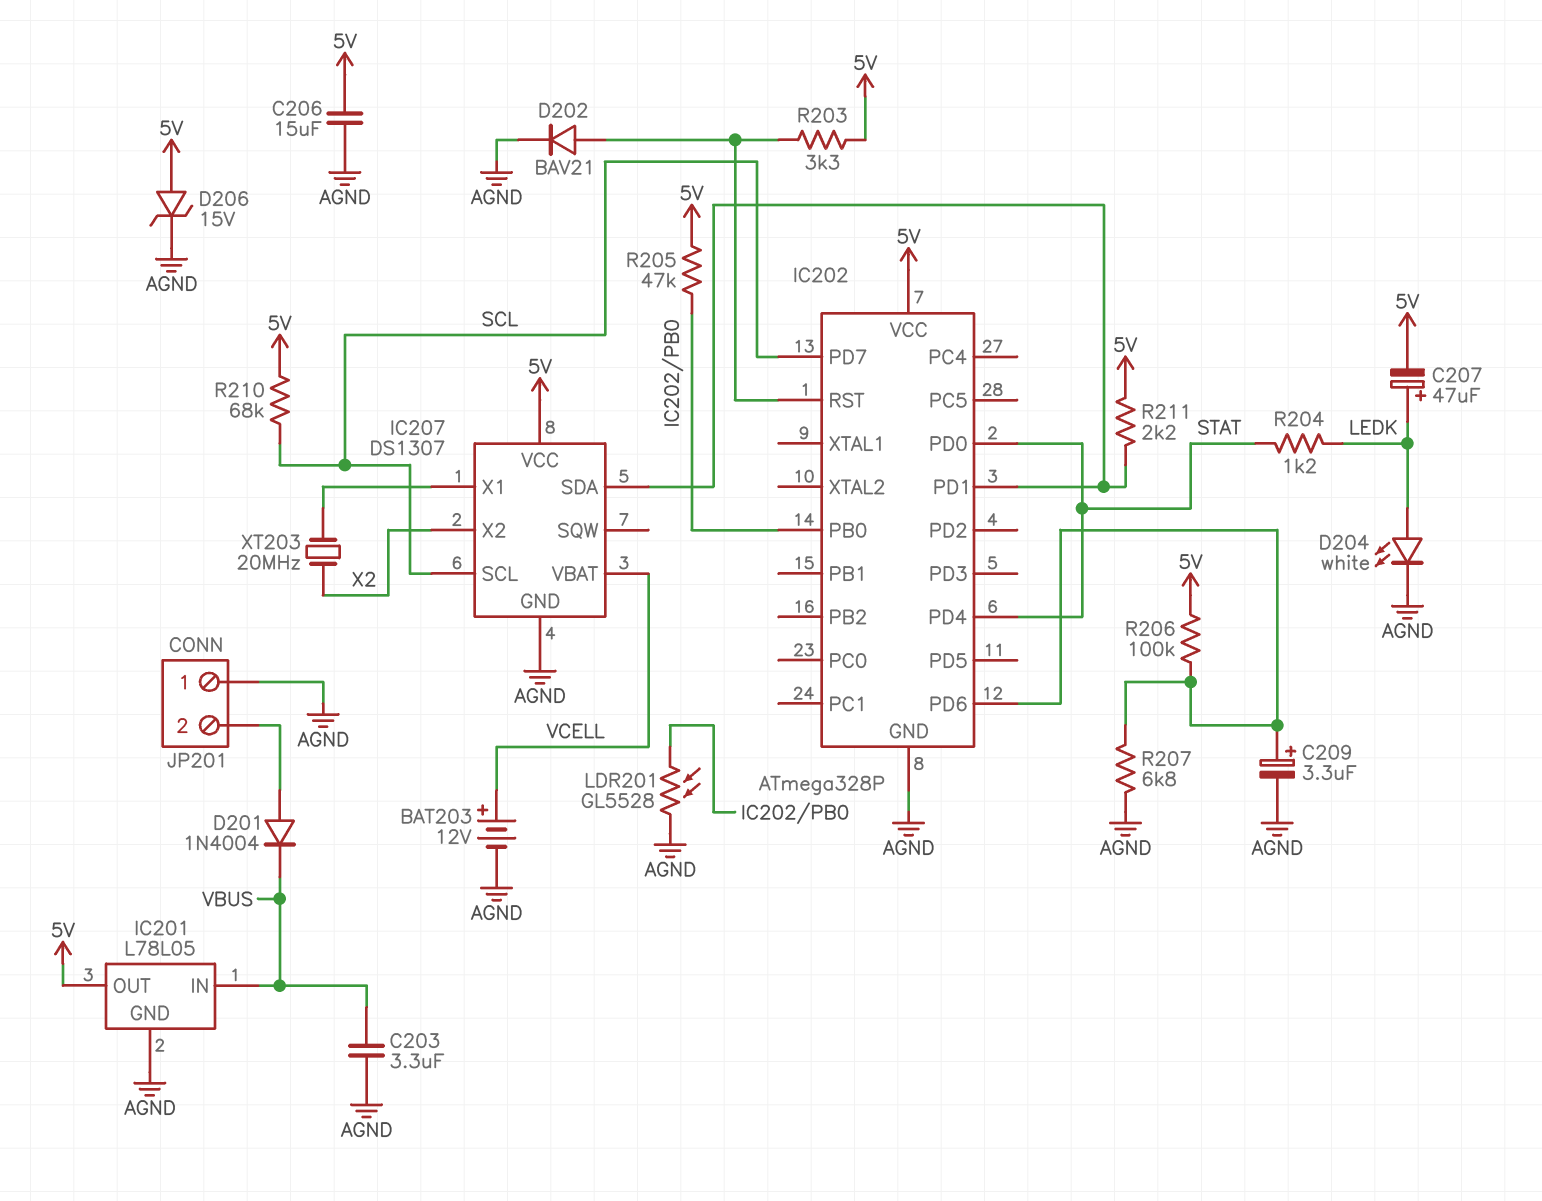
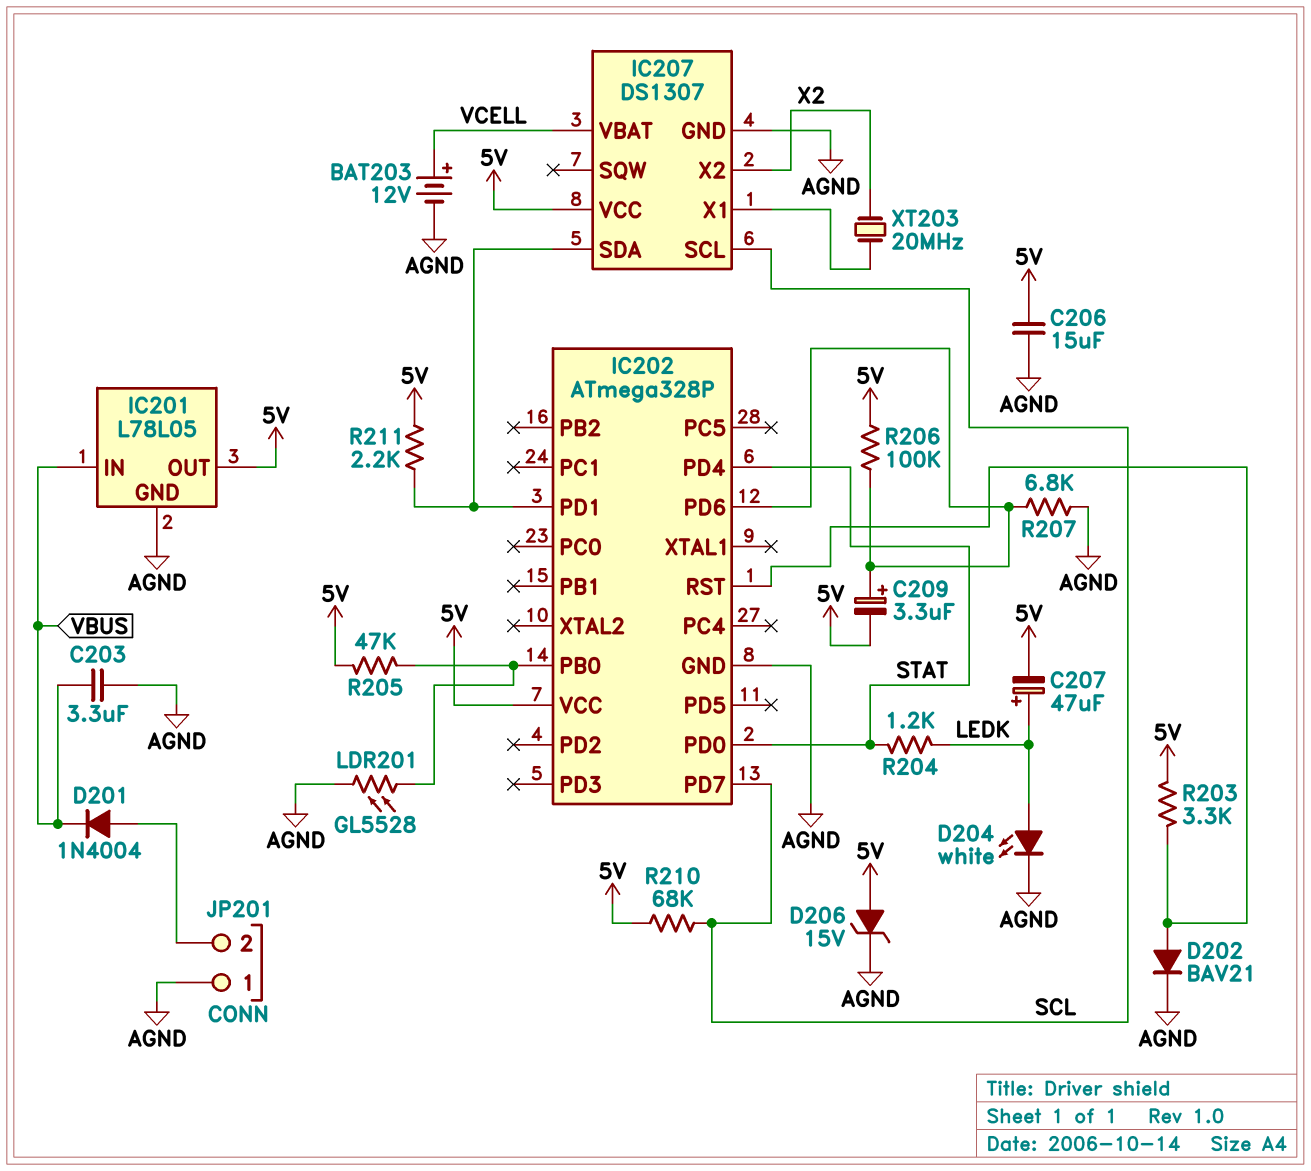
C209: 3.3uF (plus IC202/PD6, minus AGND) -> 3.3uF (plus IC202/PD6, minus 5V)

